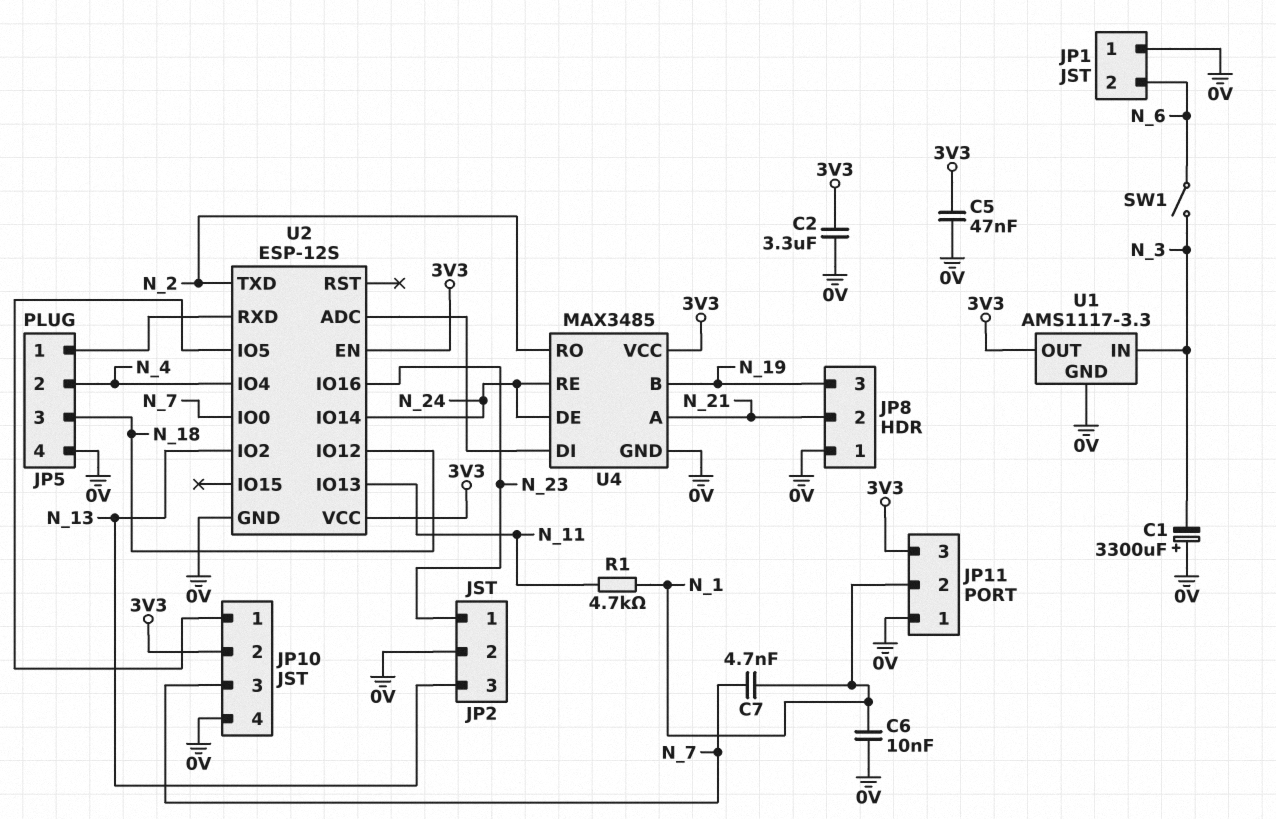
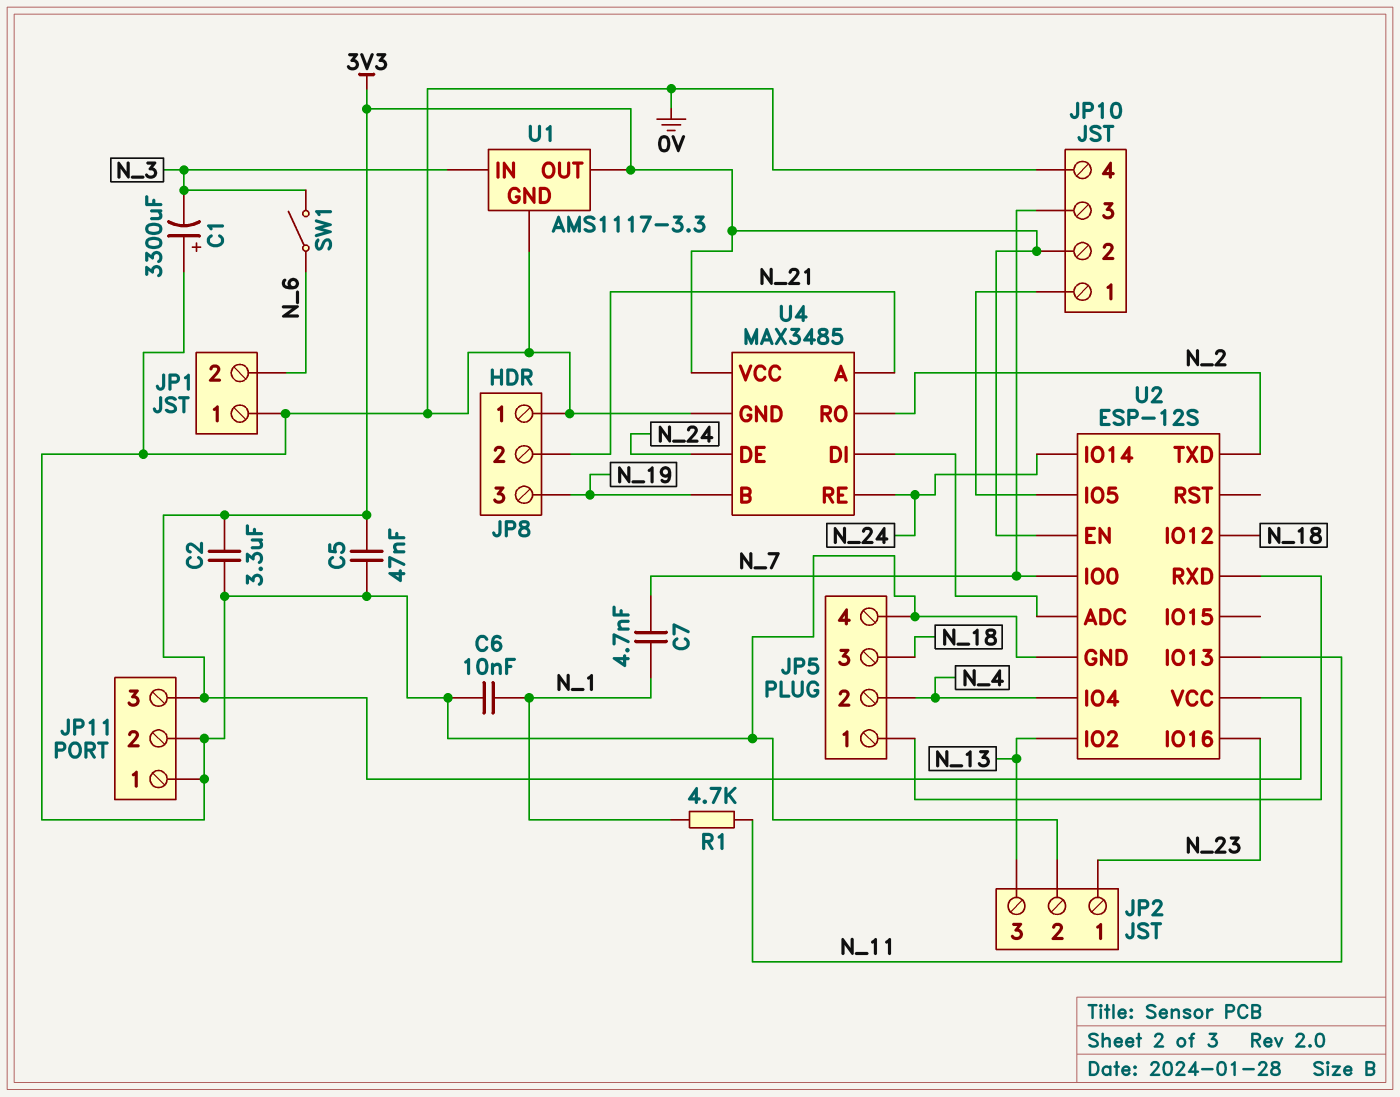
JP11 pin 2: N_1 -> 0V

